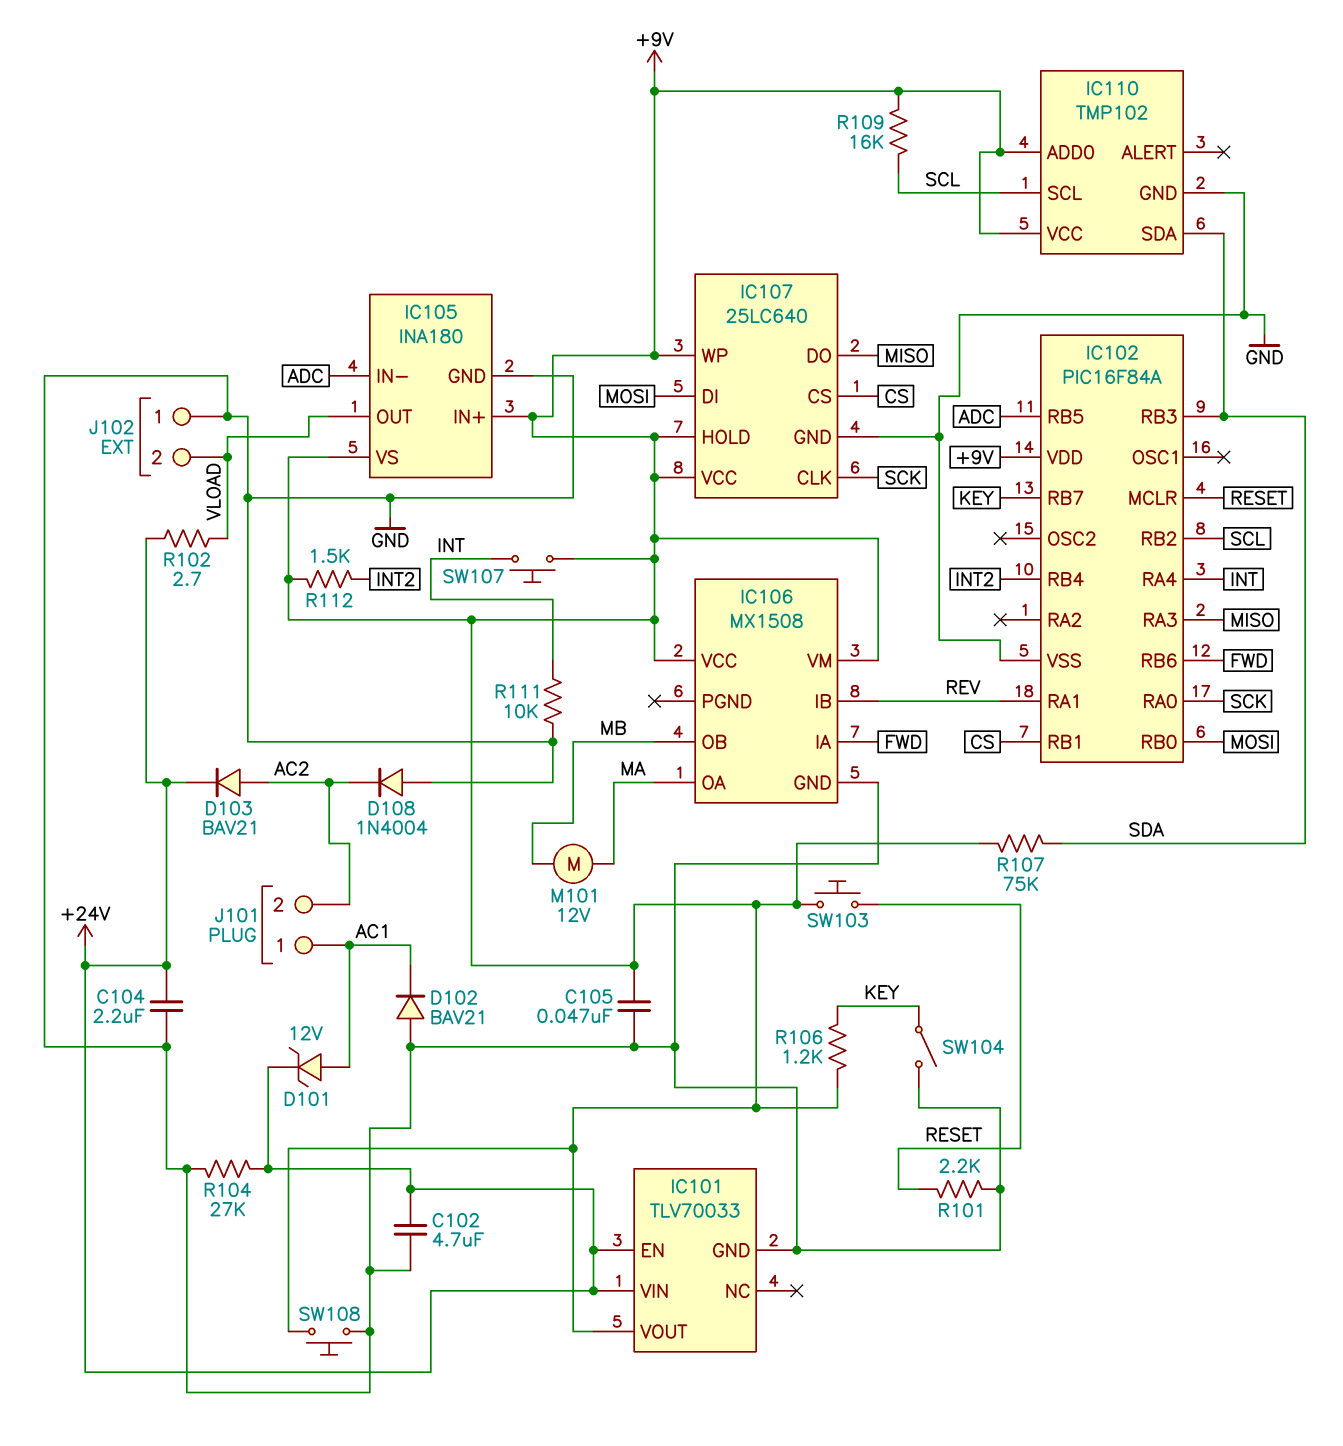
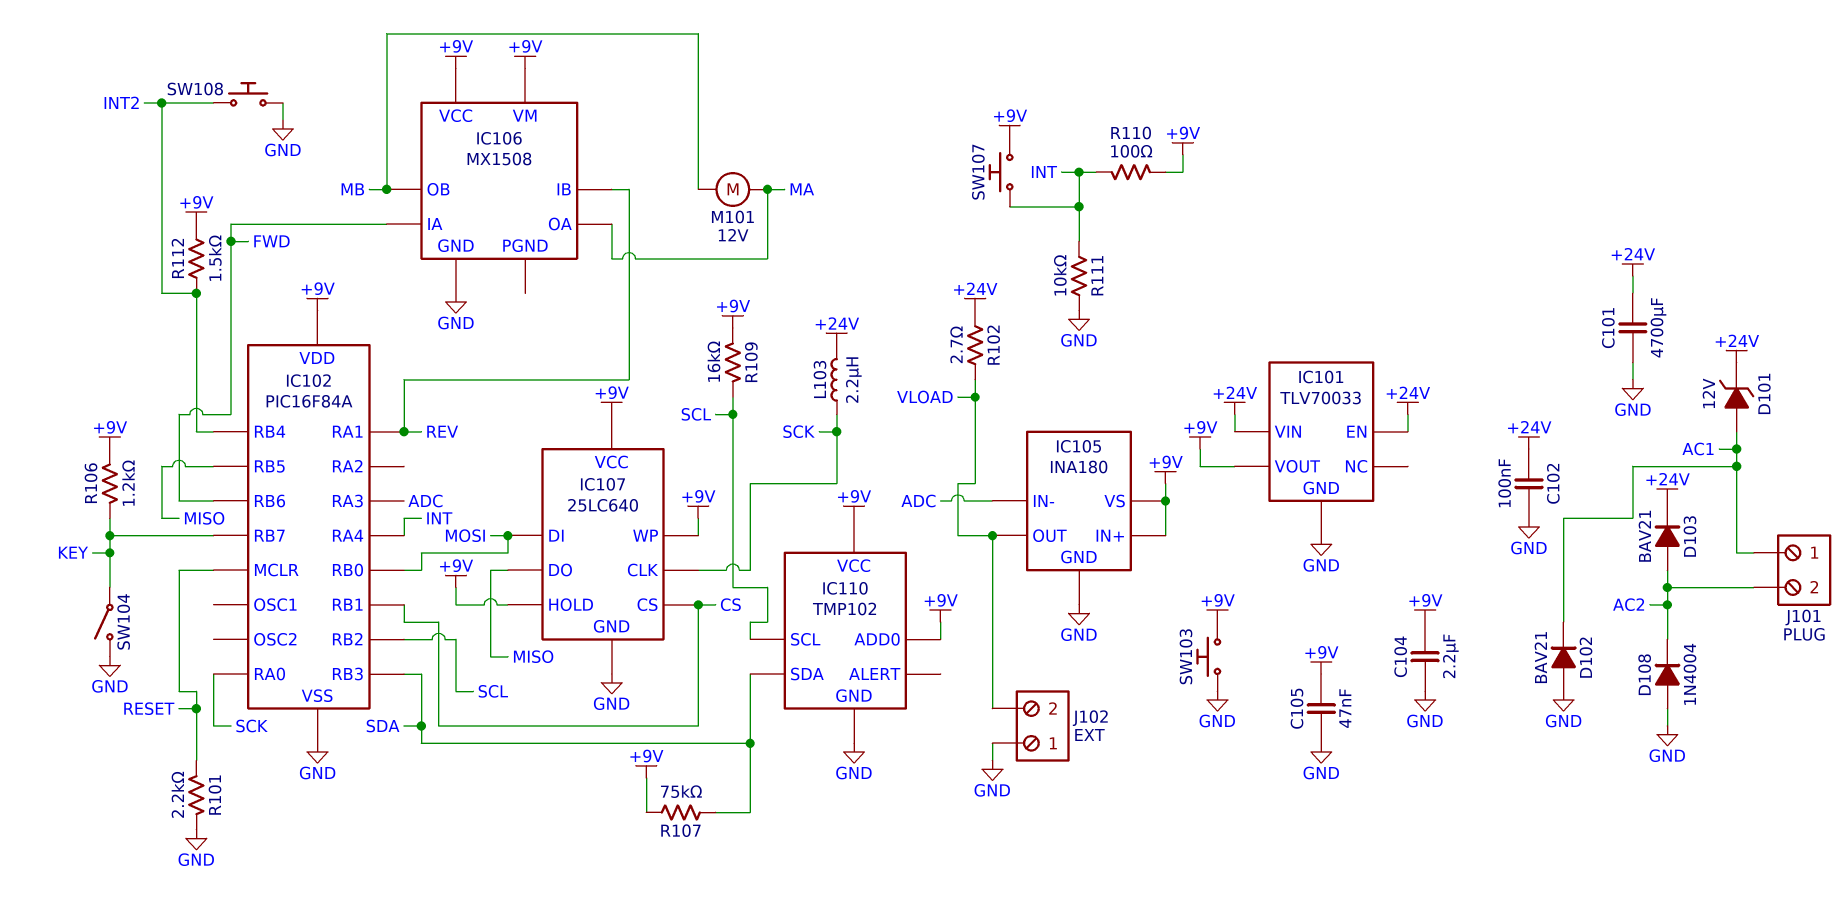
C101: none -> 4700uF (+24V, GND)
C102: 4.7uF (+24V, GND) -> 100nF (+24V, GND)
C104: 2.2uF (+24V, GND) -> 2.2uF (+9V, GND)
IC102 pin RA3: MISO -> ADC
IC102 pin RB5: ADC -> MISO
L103: none -> 2.2uH (+24V, SCK)
R104: 27k (+24V, GND) -> none
R110: none -> 100 (+9V, INT)
SW103: button (+9V, RESET) -> button (+9V, GND)
SW108: button (+9V, GND) -> button (GND, INT2)

